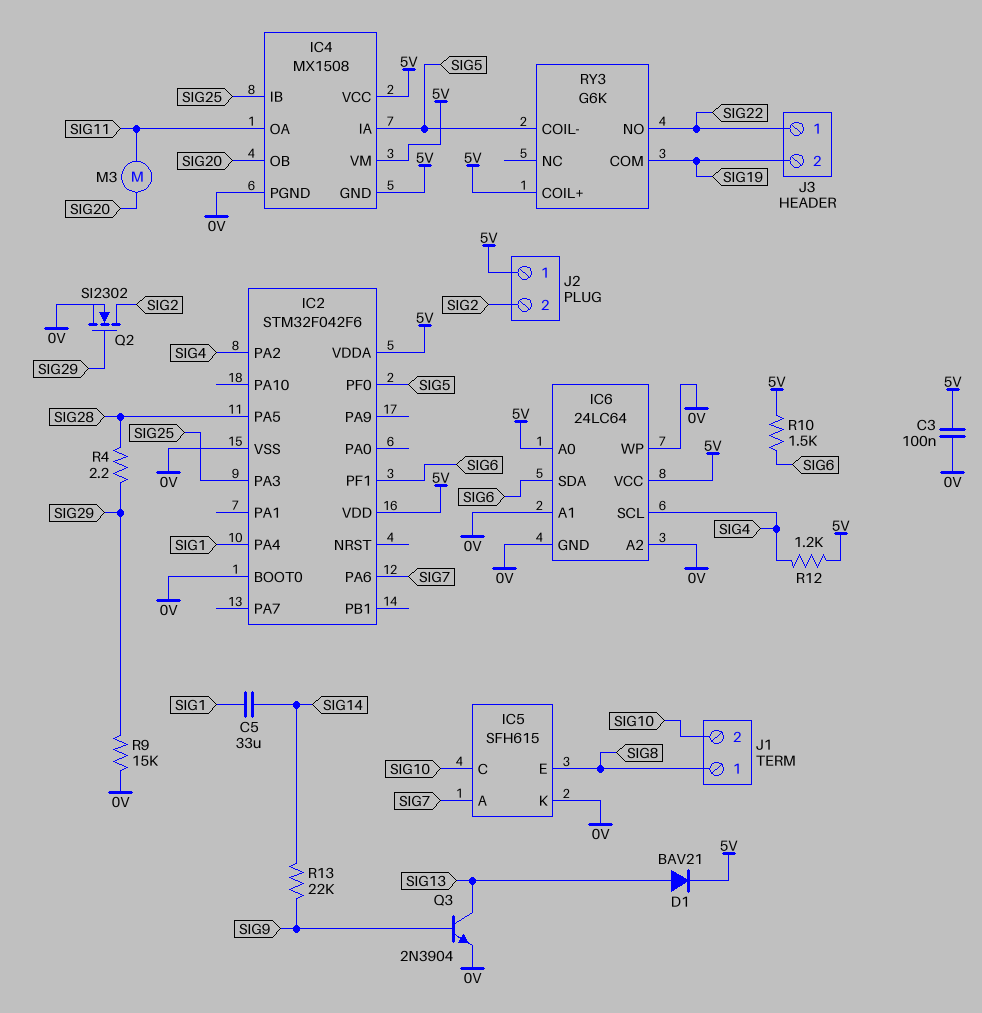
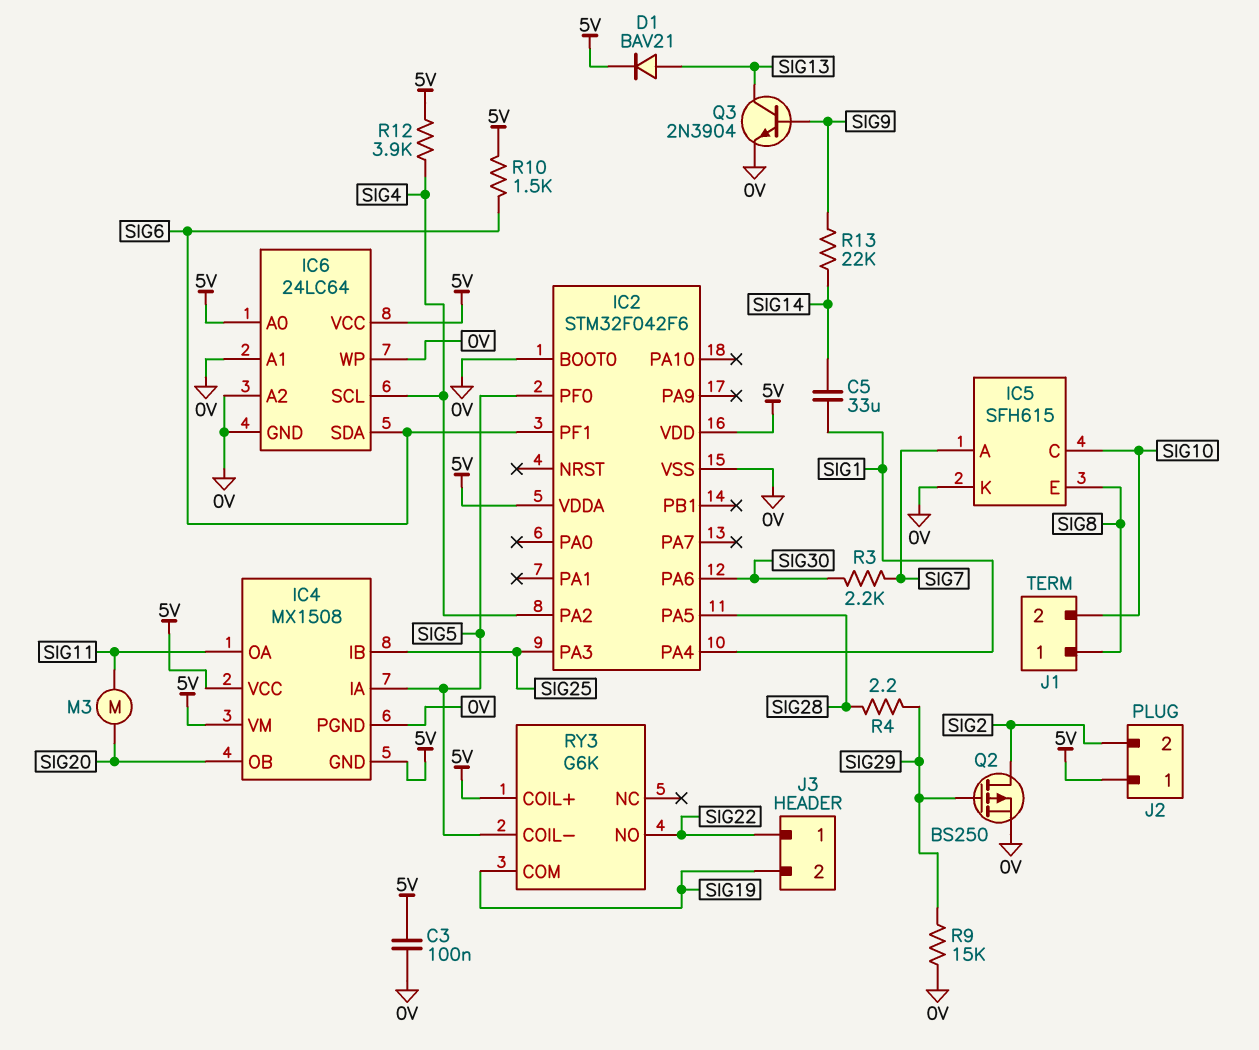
IC2 pin PA6: SIG7 -> SIG30
Q2: NMOS SI2302 (G SIG29, D SIG2, S 0V) -> PMOS BS250 (G SIG29, D SIG2, S 0V)
R3: none -> 2.2k (SIG7, SIG30)
R12: 1.2k (5V, SIG4) -> 3.9k (5V, SIG4)

